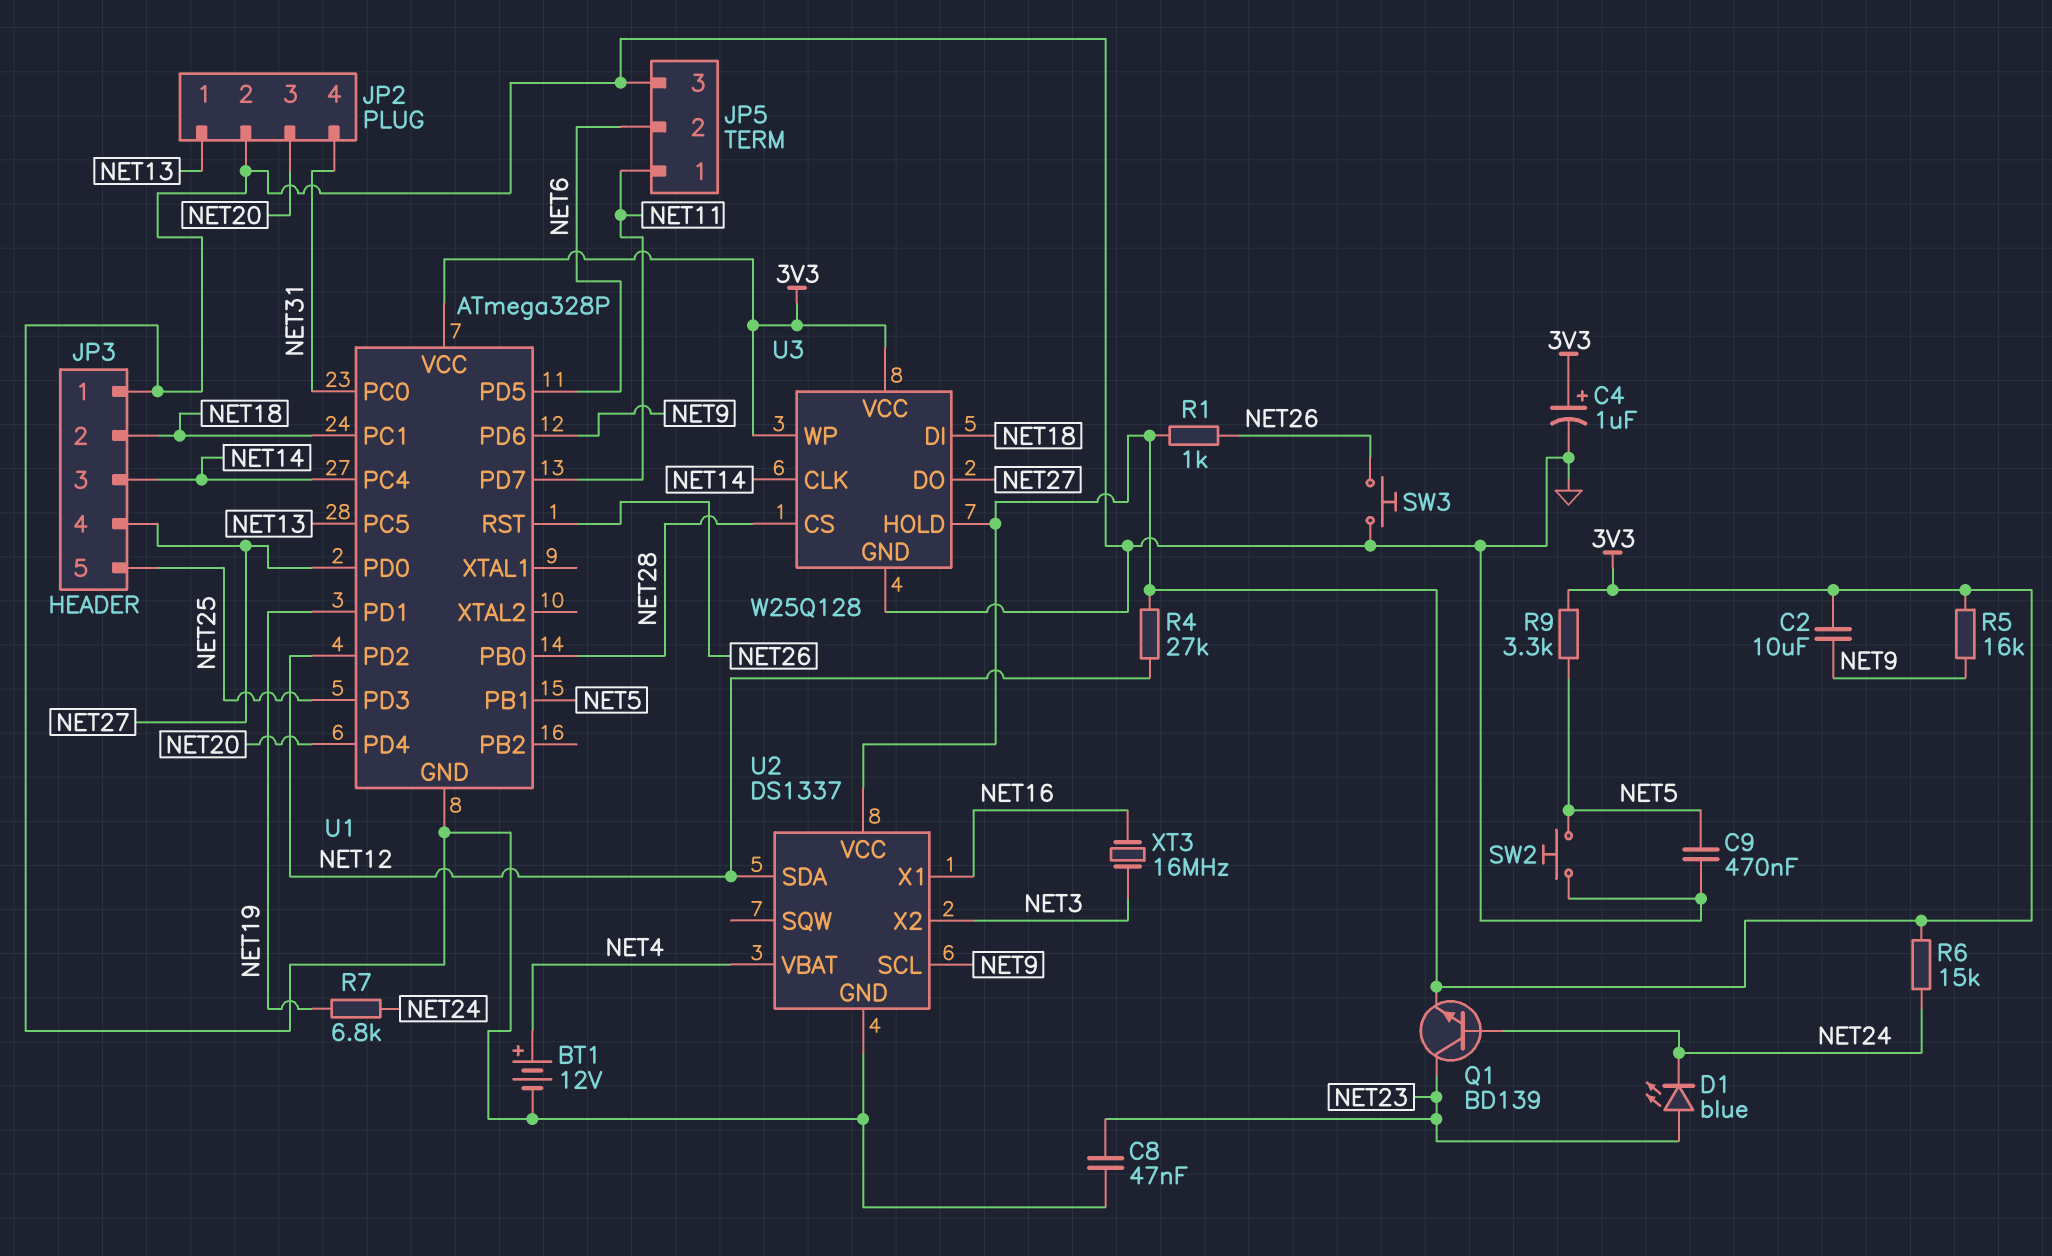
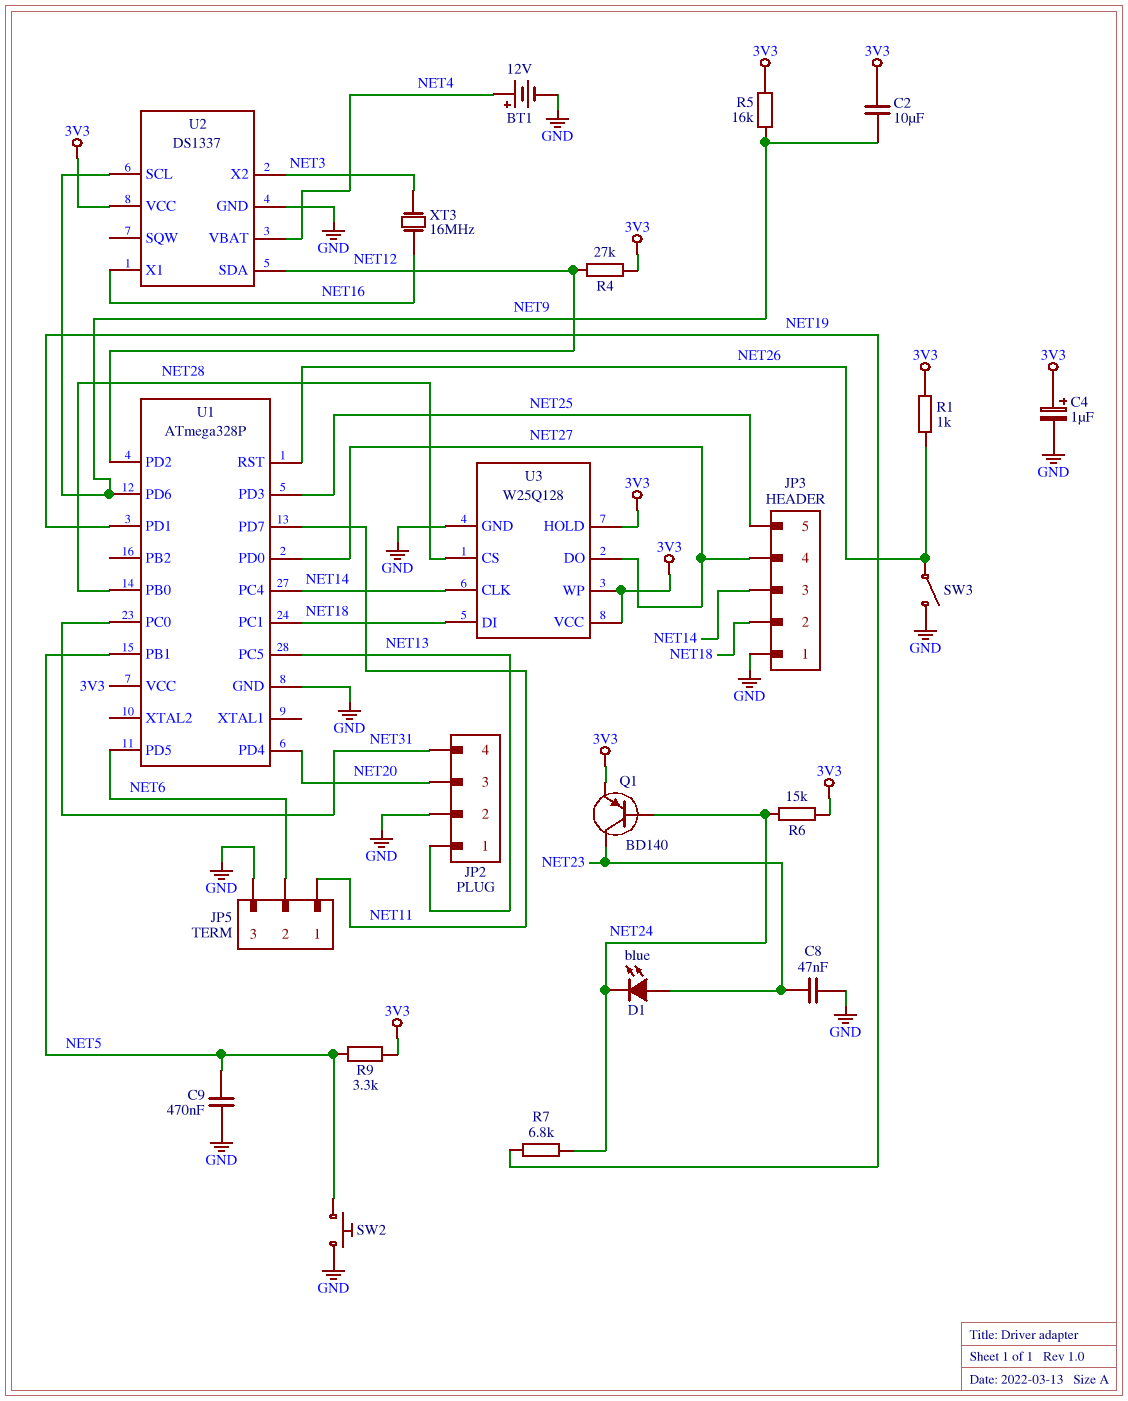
Q1: NPN BD139 (B NET24, C NET23, E 3V3) -> PNP BD140 (B NET24, C NET23, E 3V3)
SW3: button (GND, NET26) -> switch (GND, NET26)

